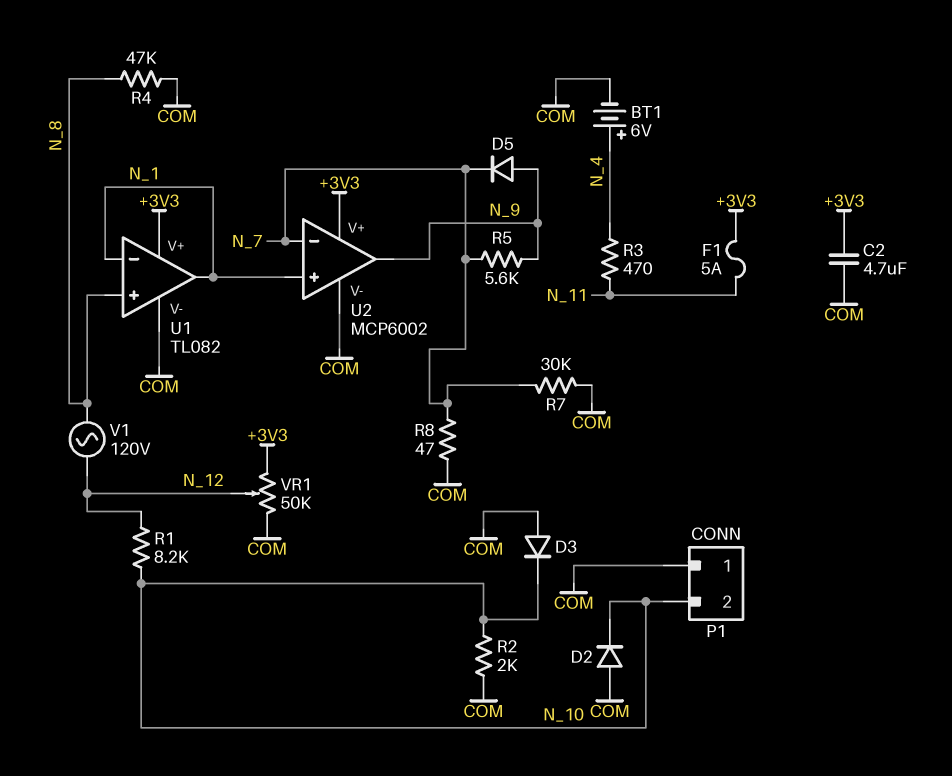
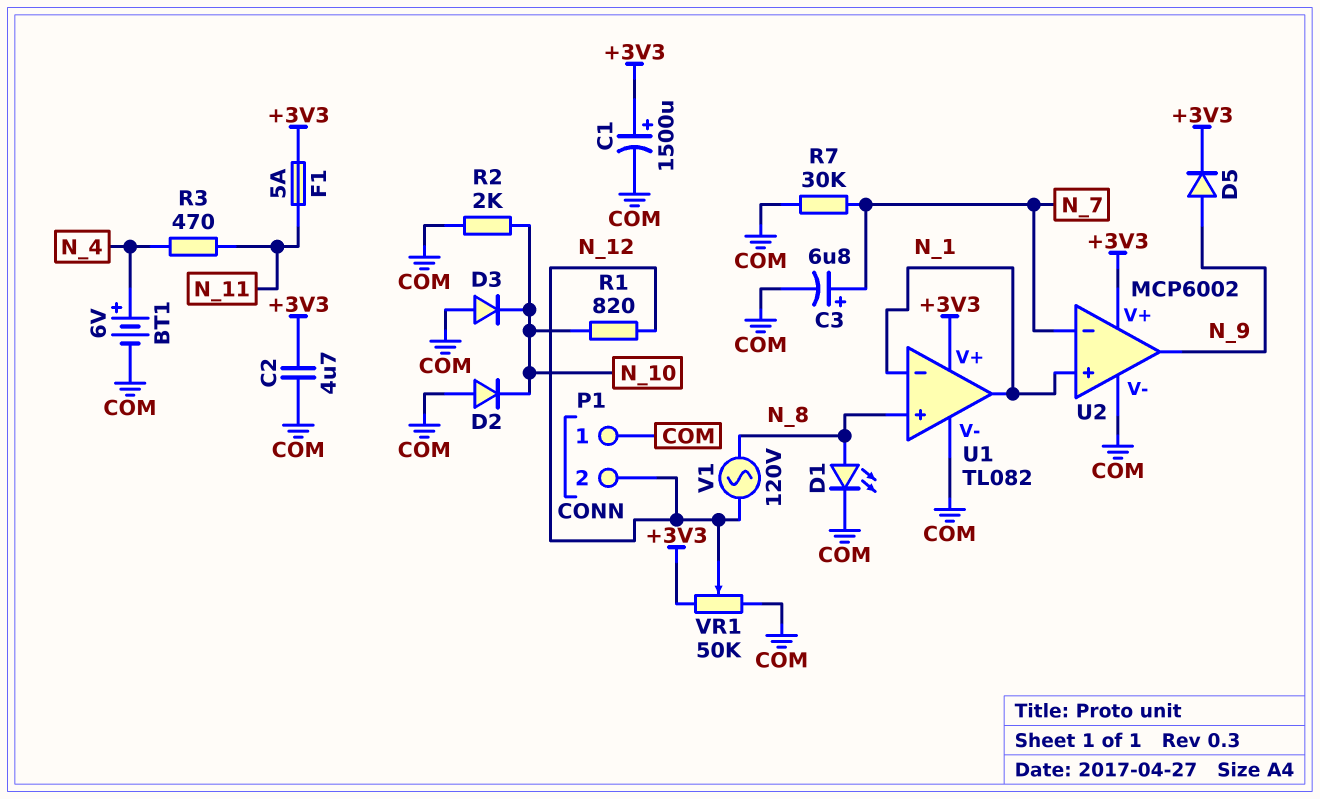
C1: none -> 1500uF (plus +3V3, minus COM)
C3: none -> 6.8uF (plus N_7, minus COM)
D1: none -> LED (A N_8, K COM)
D5: diode (A N_9, K N_7) -> diode (A N_9, K +3V3)
P1 pin 2: N_10 -> N_12
R1: 8.2k (N_10, N_12) -> 820 (N_10, N_12)
R4: 47k (COM, N_8) -> none
R5: 5.6k (N_7, N_9) -> none
R8: 47 (COM, N_7) -> none

